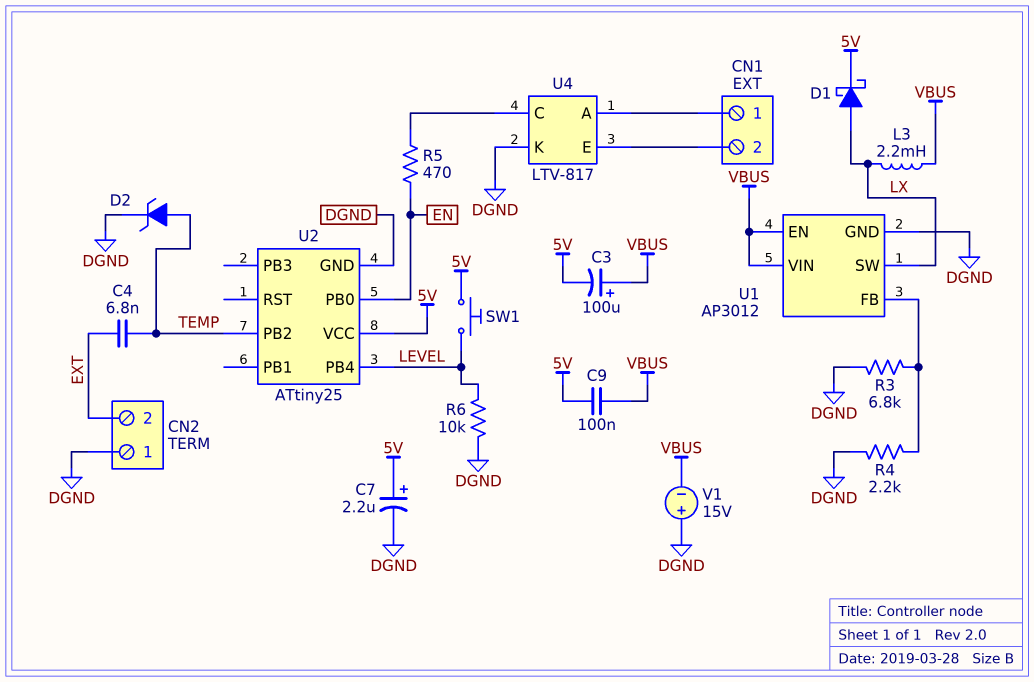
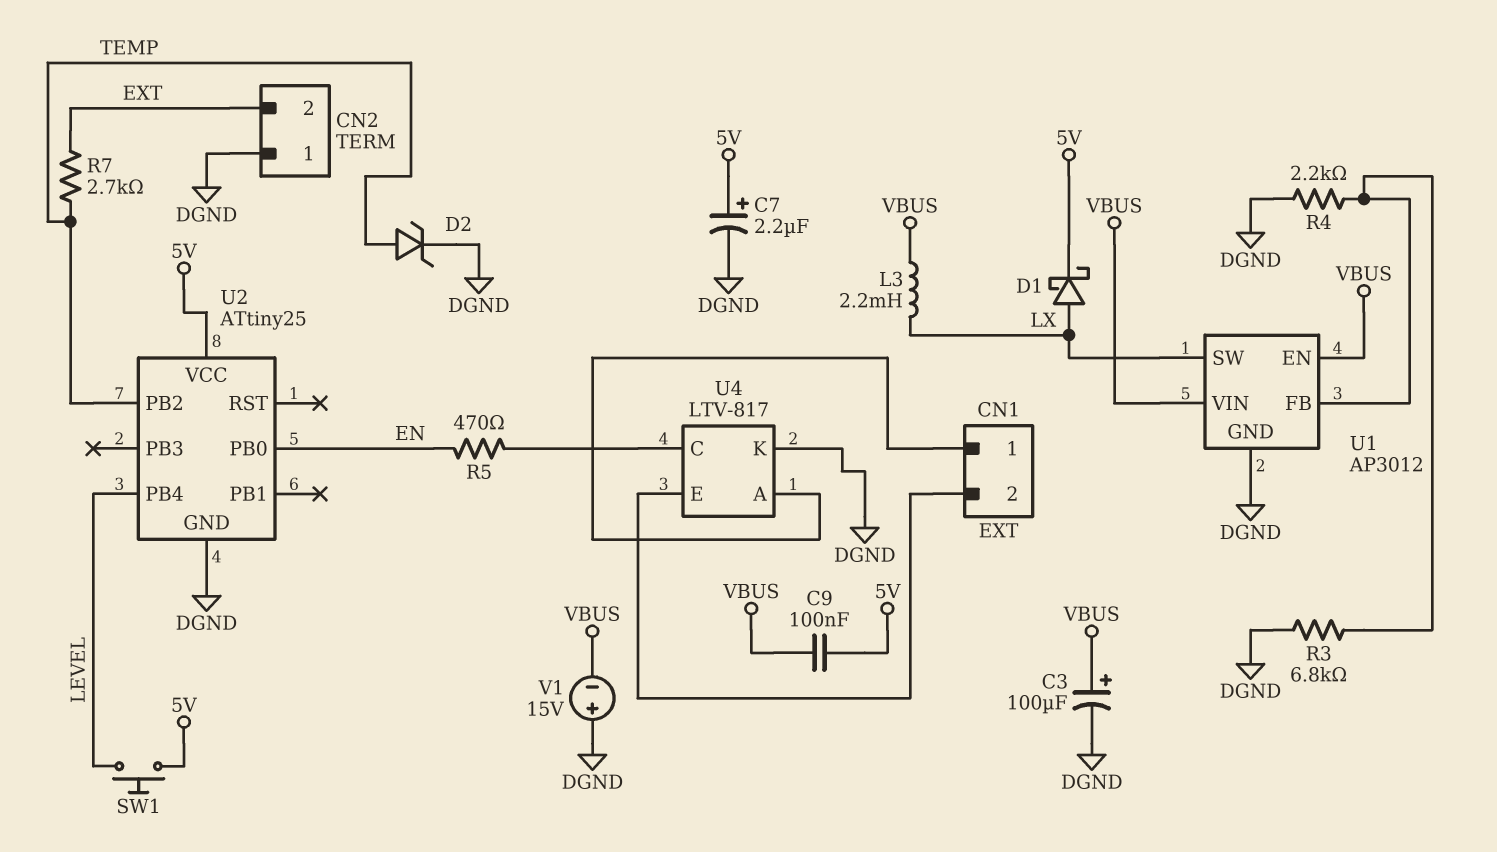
C3: 100uF (plus VBUS, minus 5V) -> 100uF (plus VBUS, minus DGND)
C4: 6.8nF (EXT, TEMP) -> none
R6: 10k (DGND, LEVEL) -> none
R7: none -> 2.7k (EXT, TEMP)

